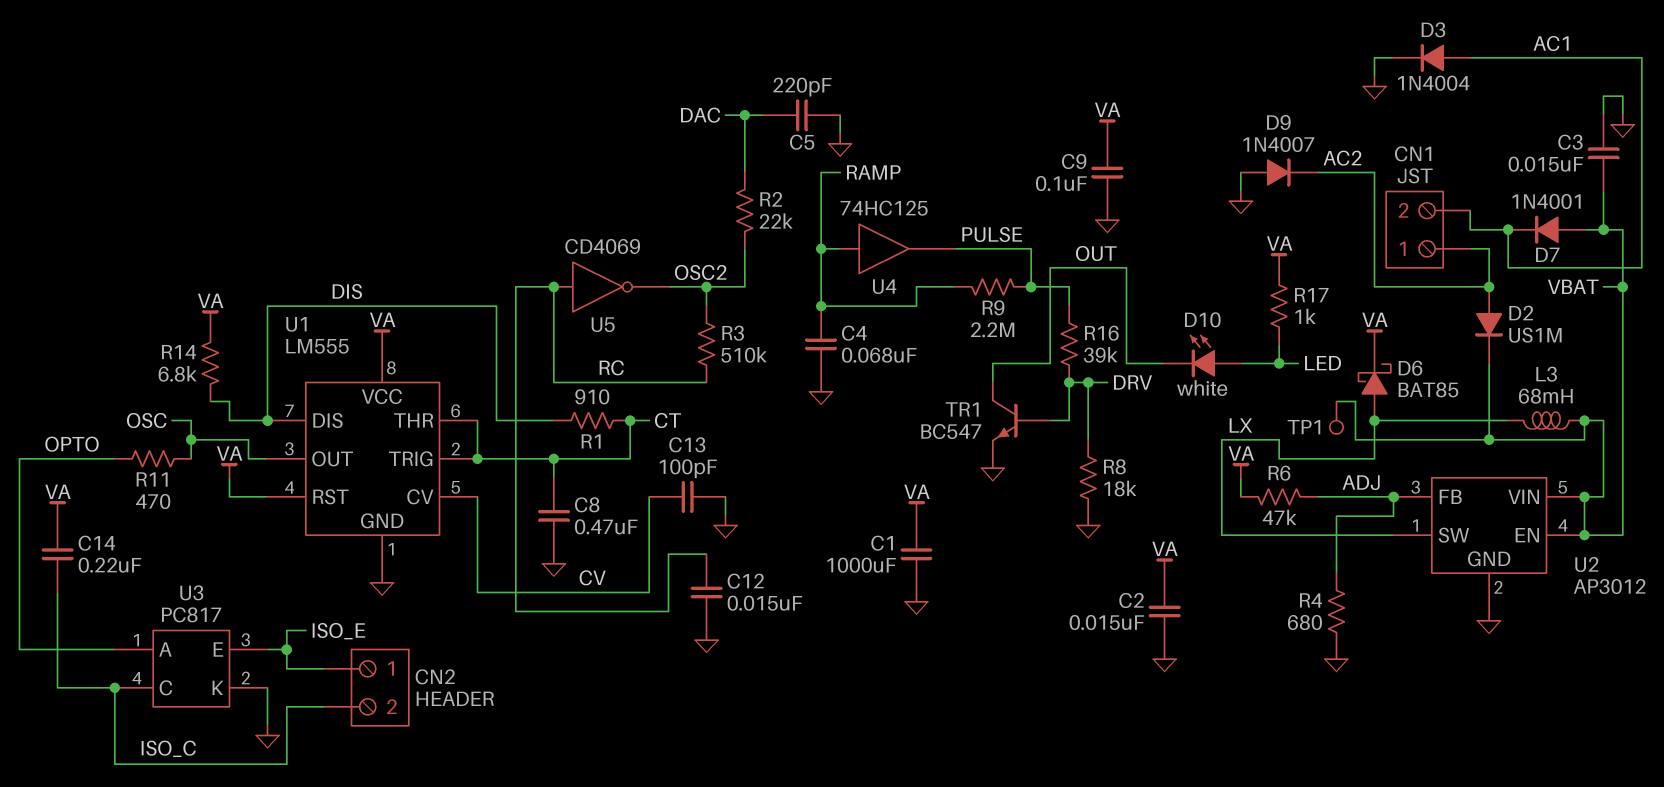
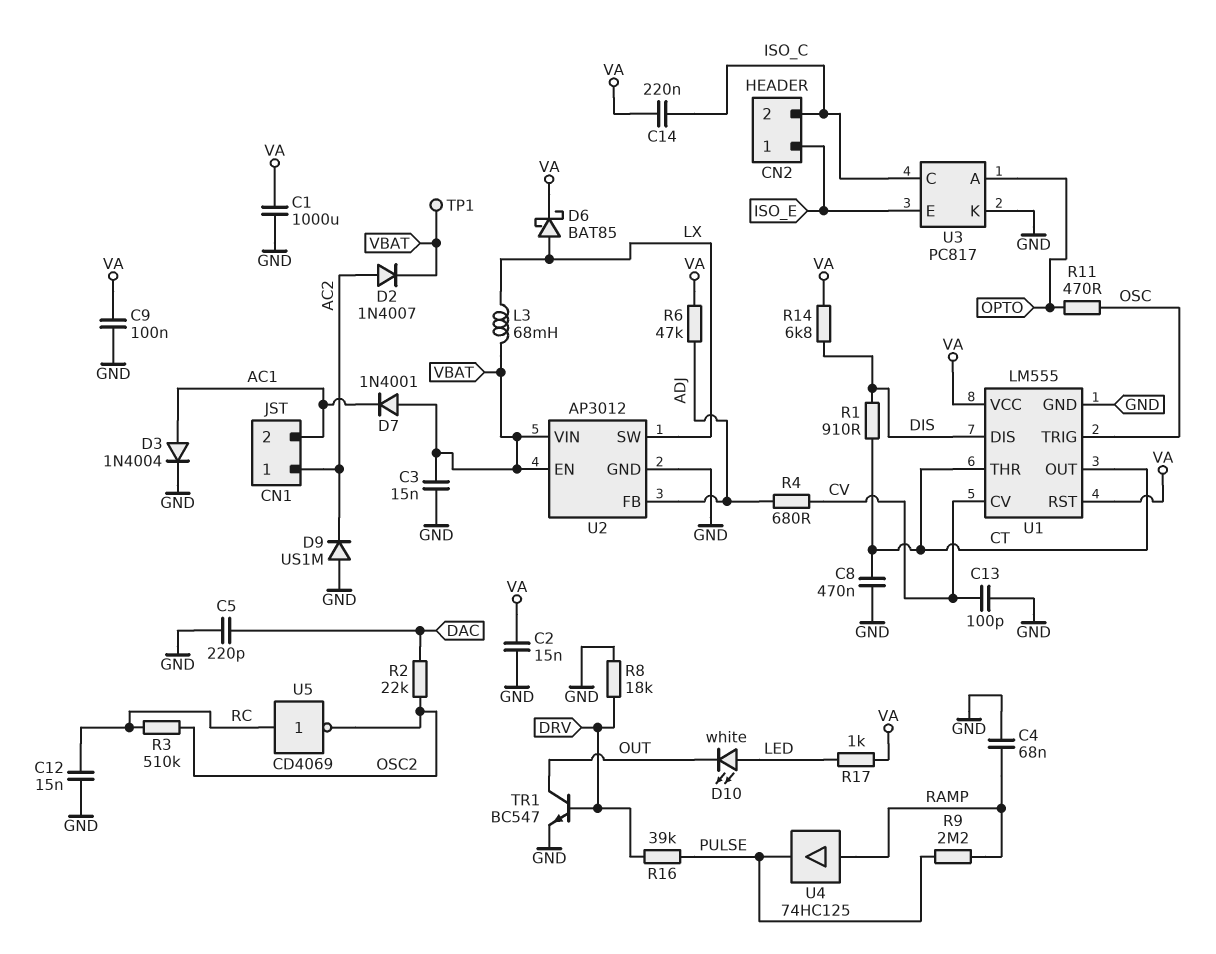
D2: diode US1M (A AC2, K VBAT) -> diode 1N4007 (A AC2, K VBAT)
D9: diode 1N4007 (A GND, K AC2) -> diode US1M (A GND, K AC2)
R4: 680 (ADJ, GND) -> 680 (ADJ, CV)
U1 pin OUT: OSC -> CT
U1 pin TRIG: CT -> OSC

